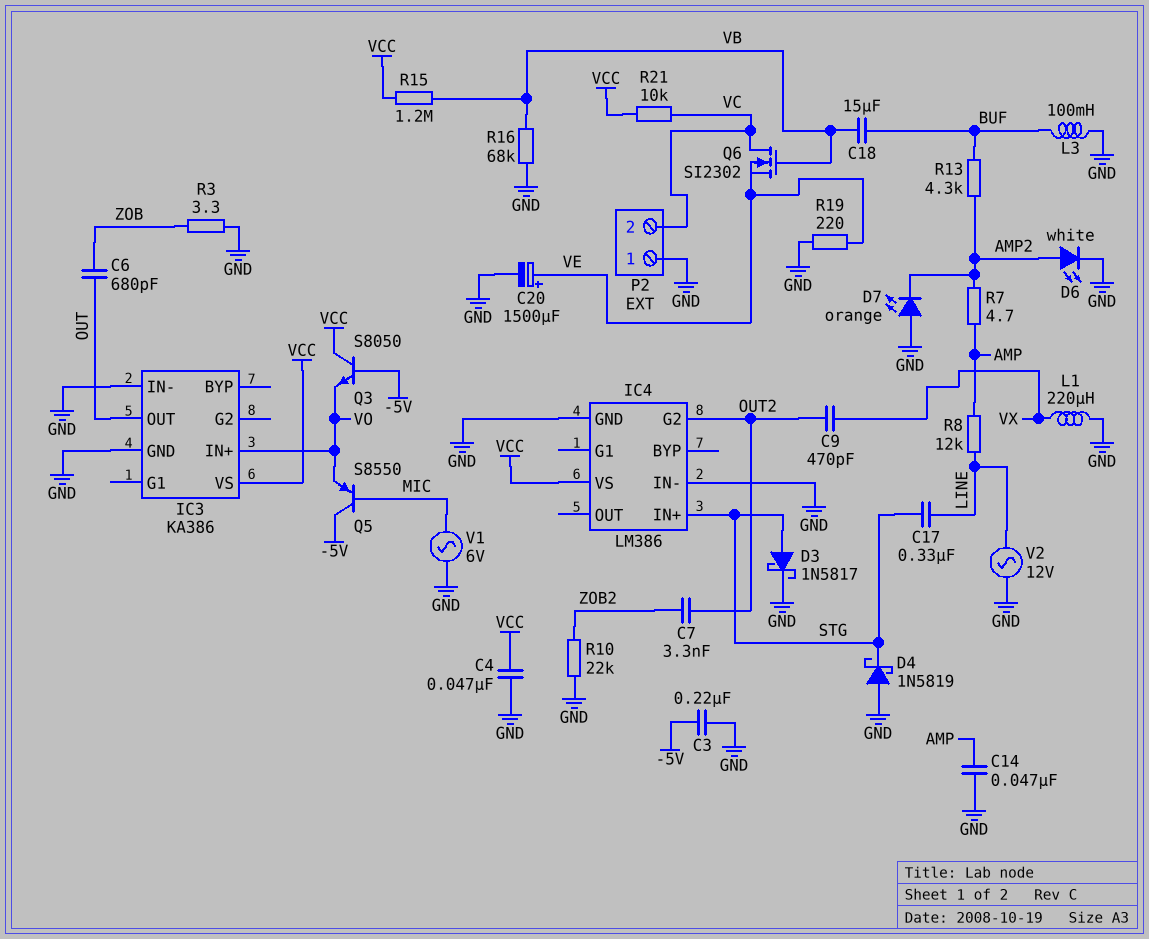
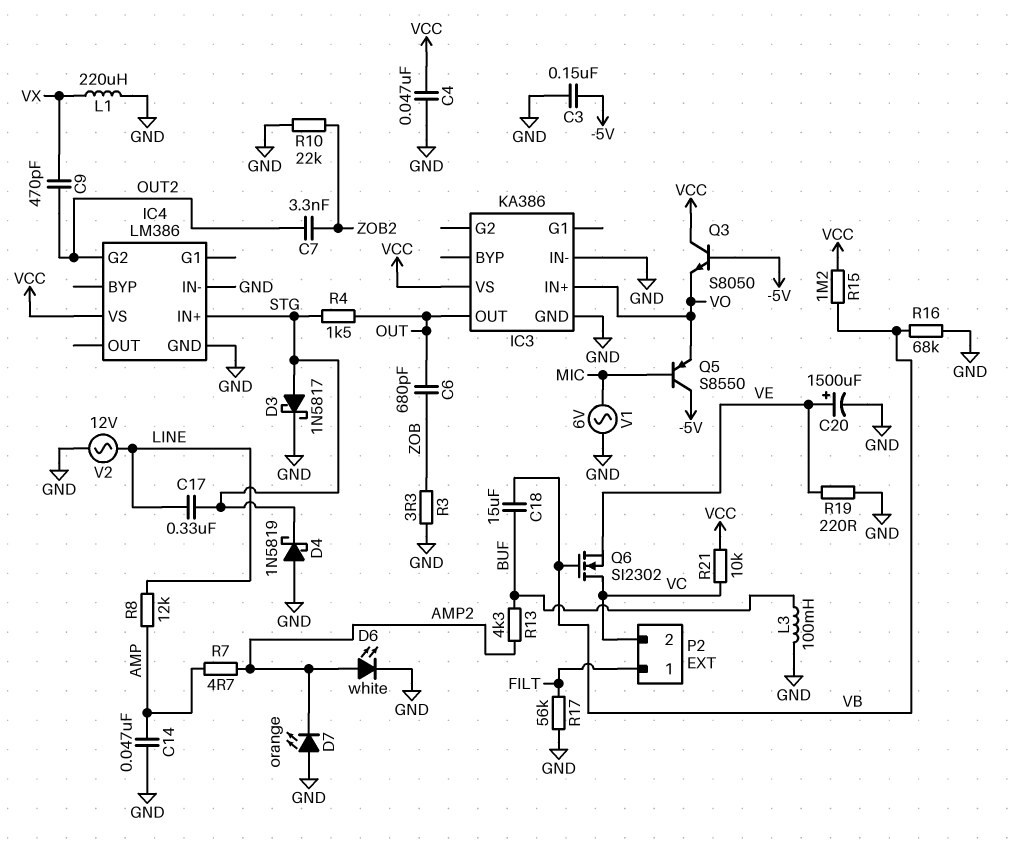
C3: 220nF (-5V, GND) -> 150nF (-5V, GND)
P2 pin 1: GND -> FILT
R4: none -> 1.5k (OUT, STG)
R17: none -> 56k (FILT, GND)

